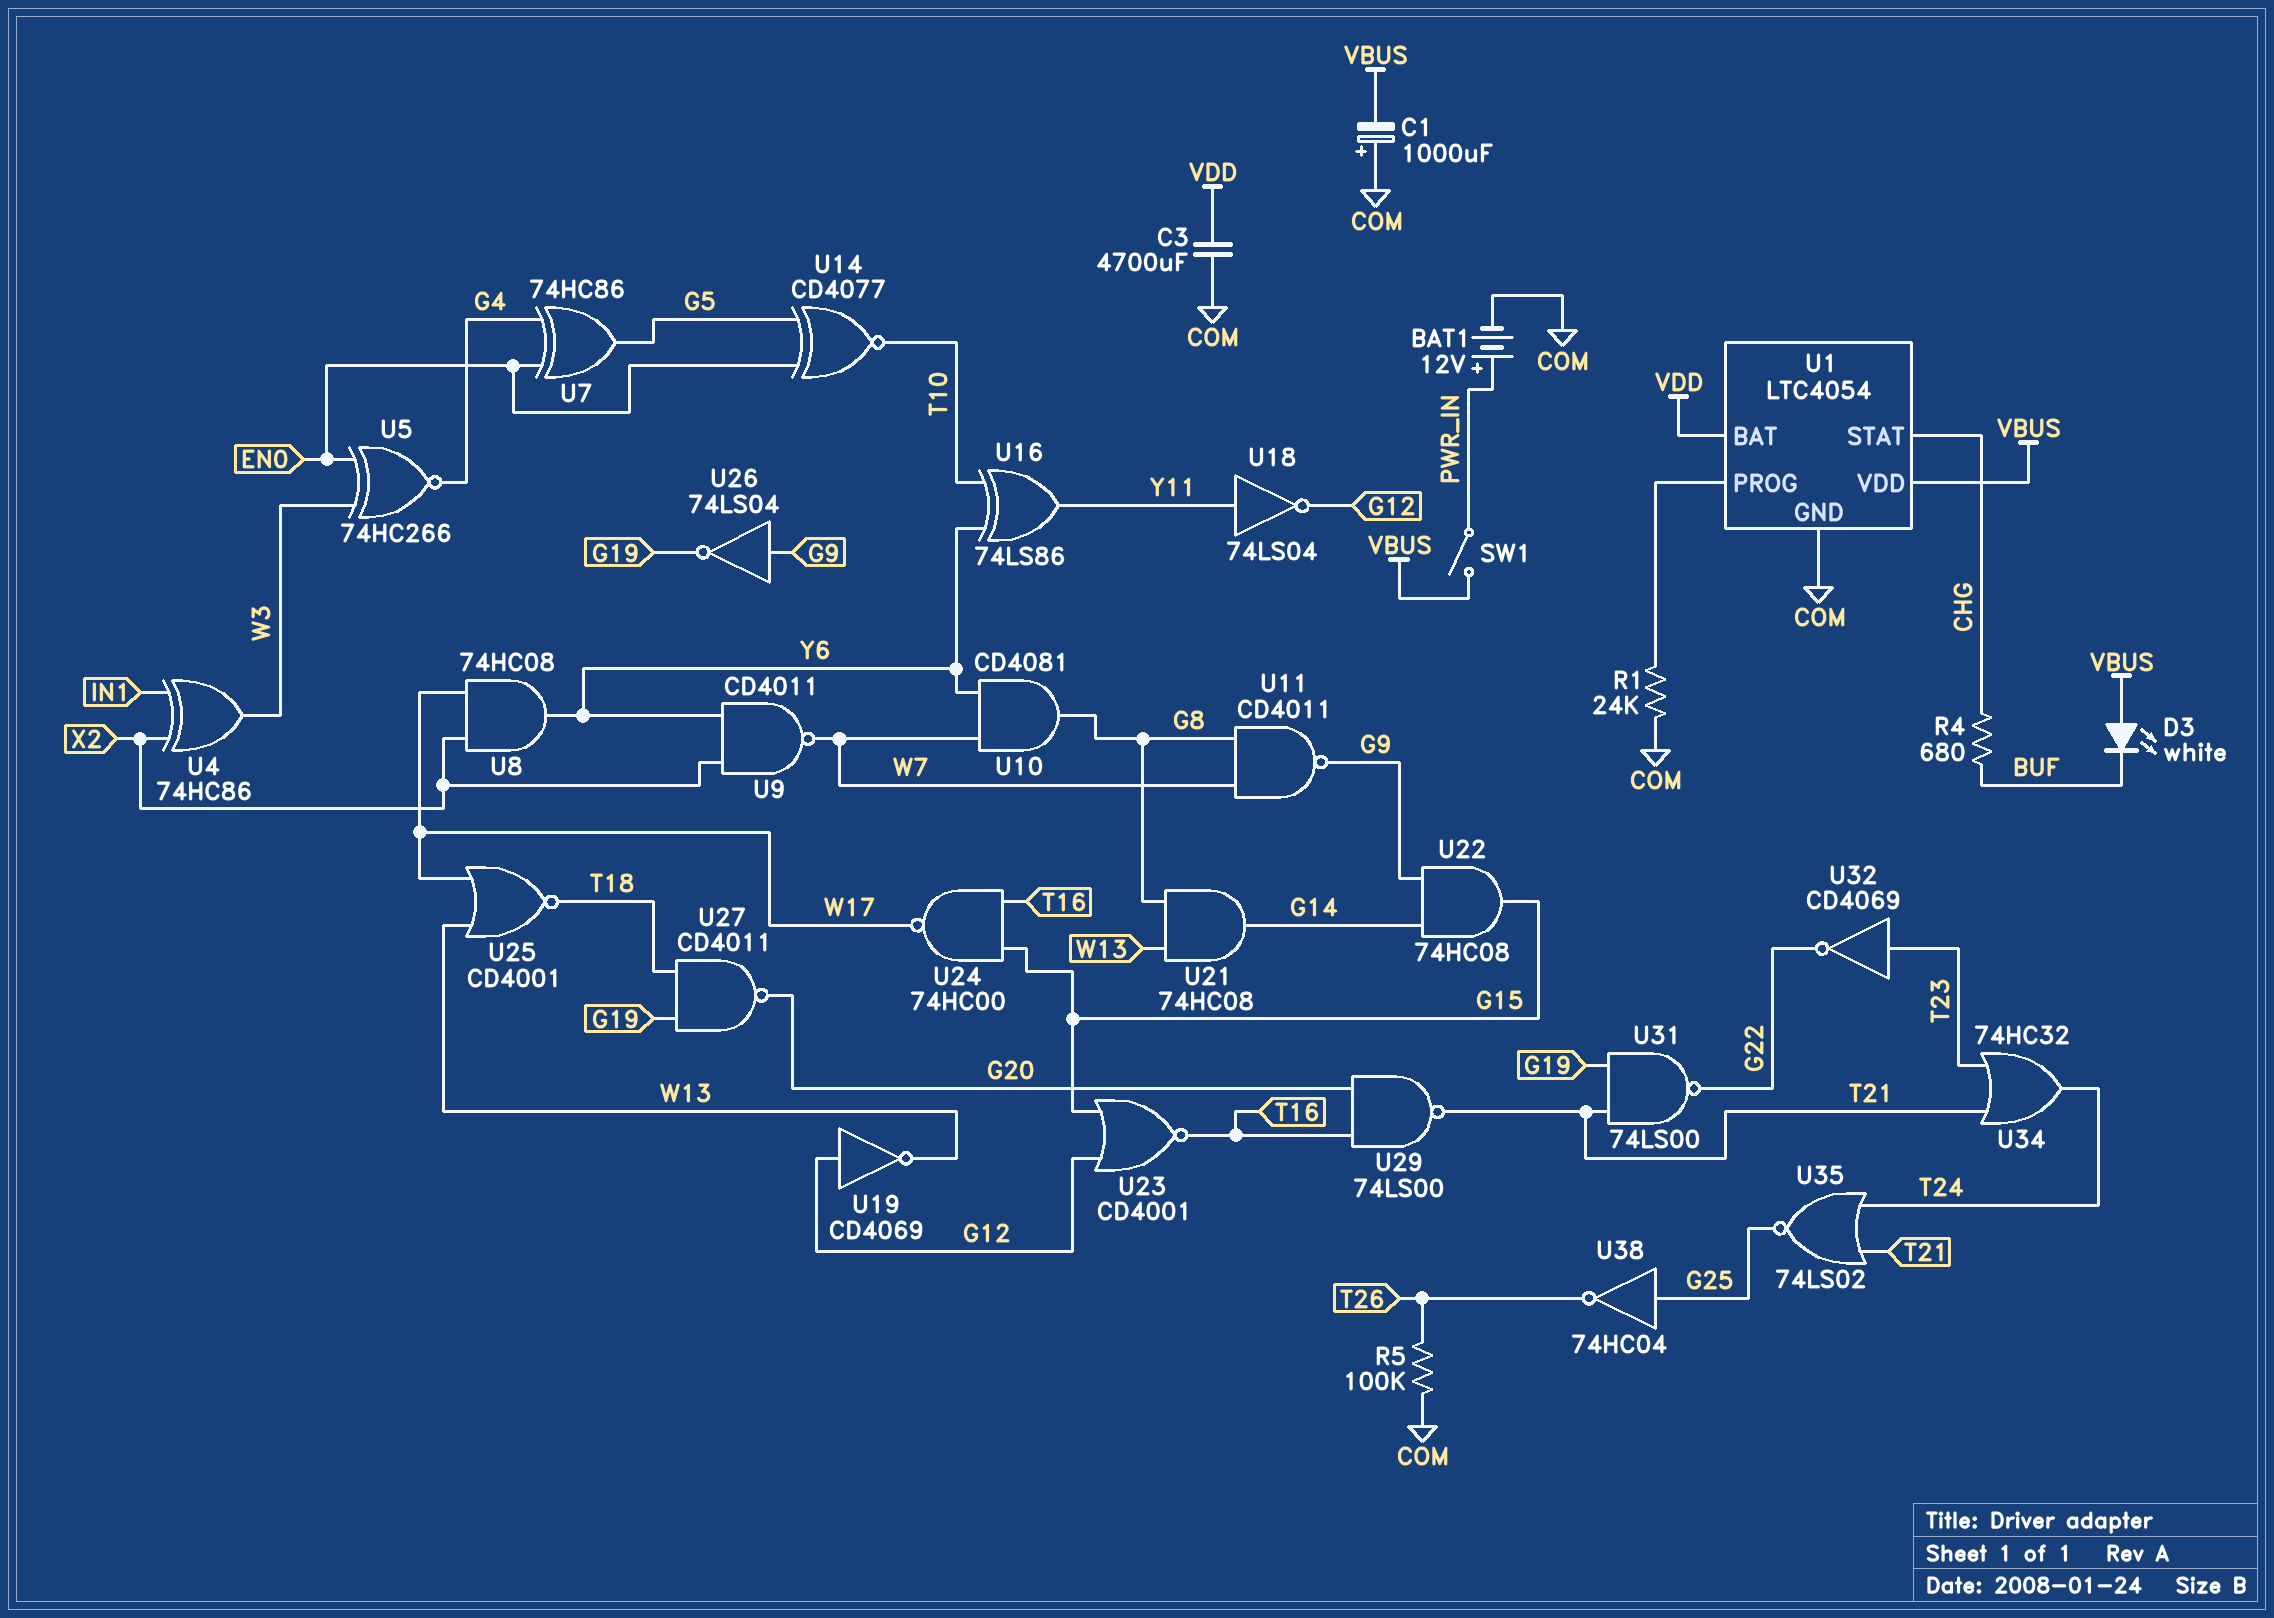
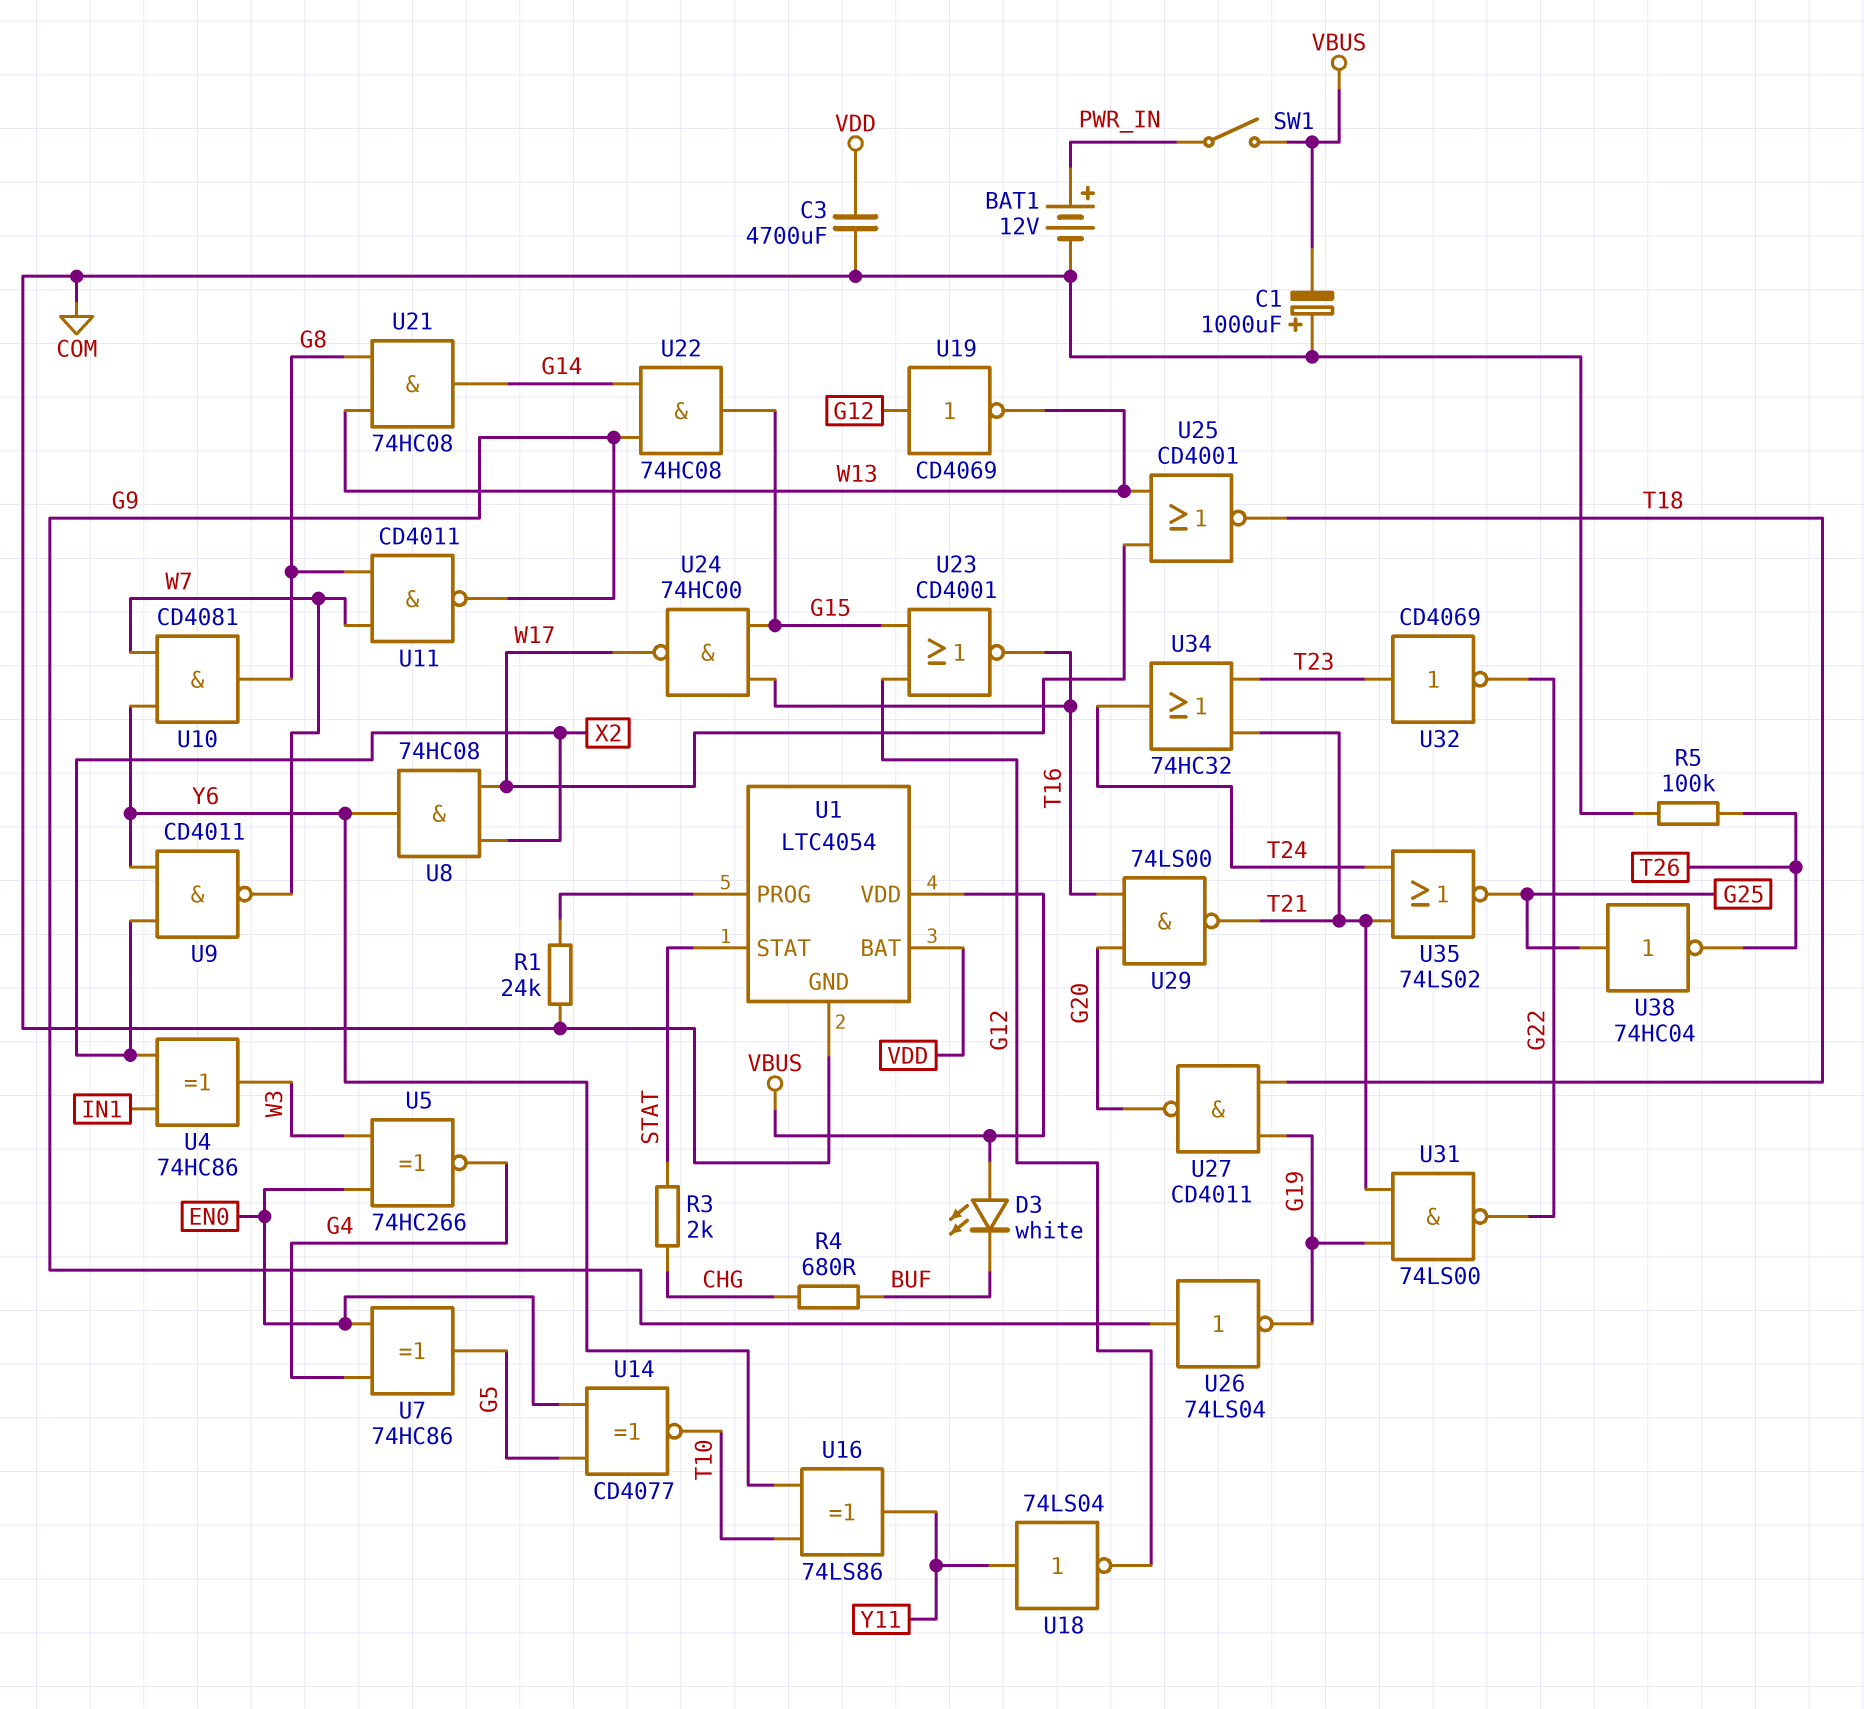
R3: none -> 2k (CHG, STAT)
U1 pin STAT: CHG -> STAT

